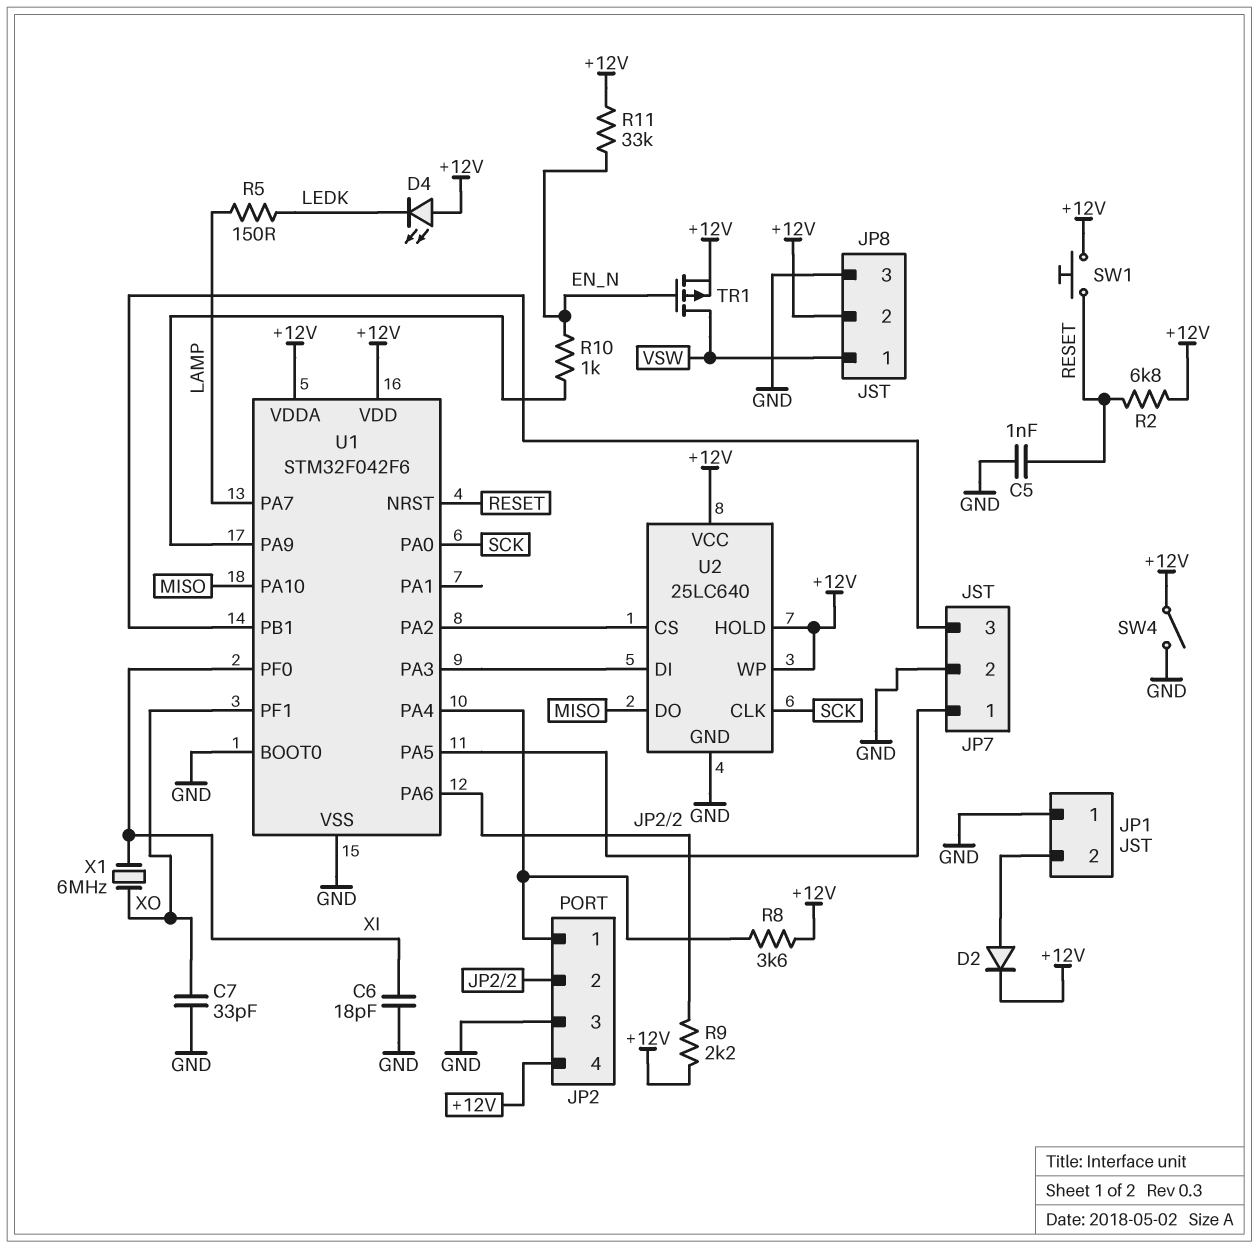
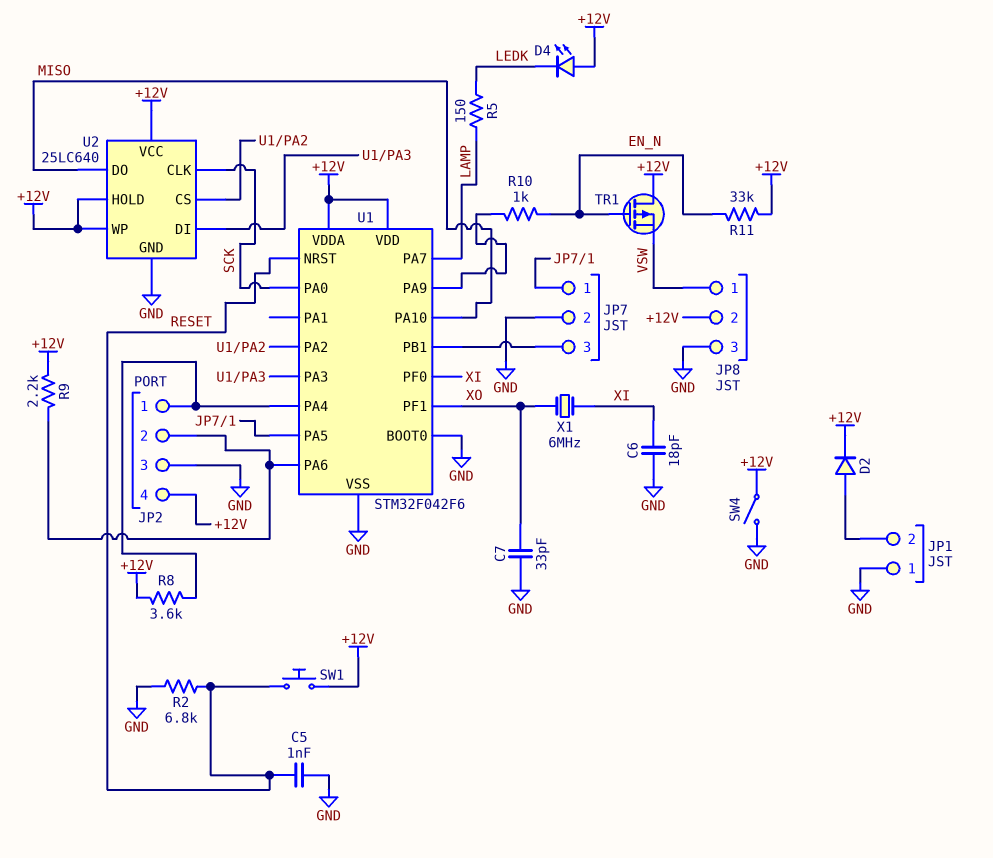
R2: 6.8k (+12V, RESET) -> 6.8k (GND, RESET)
TR1: PMOS (G EN_N, D VSW, S +12V) -> PMOS (G EN_N, D +12V, S VSW)

